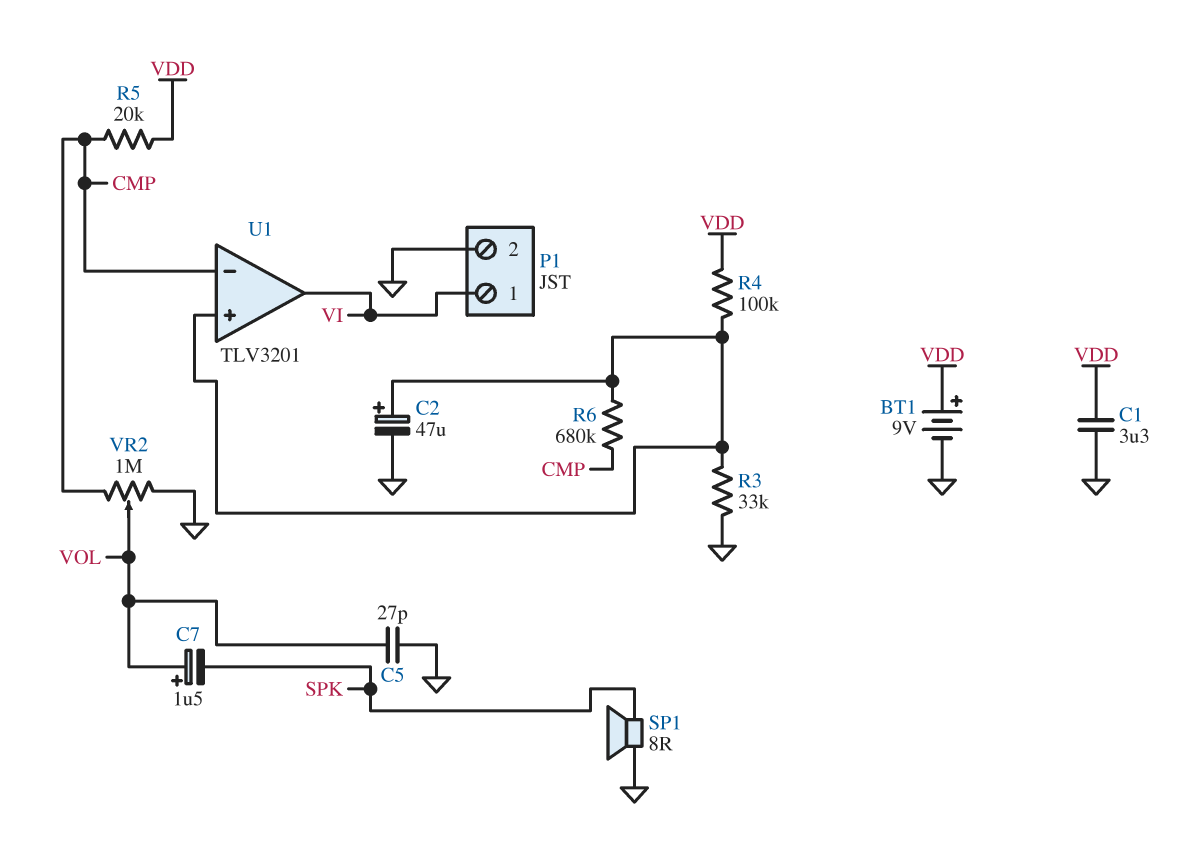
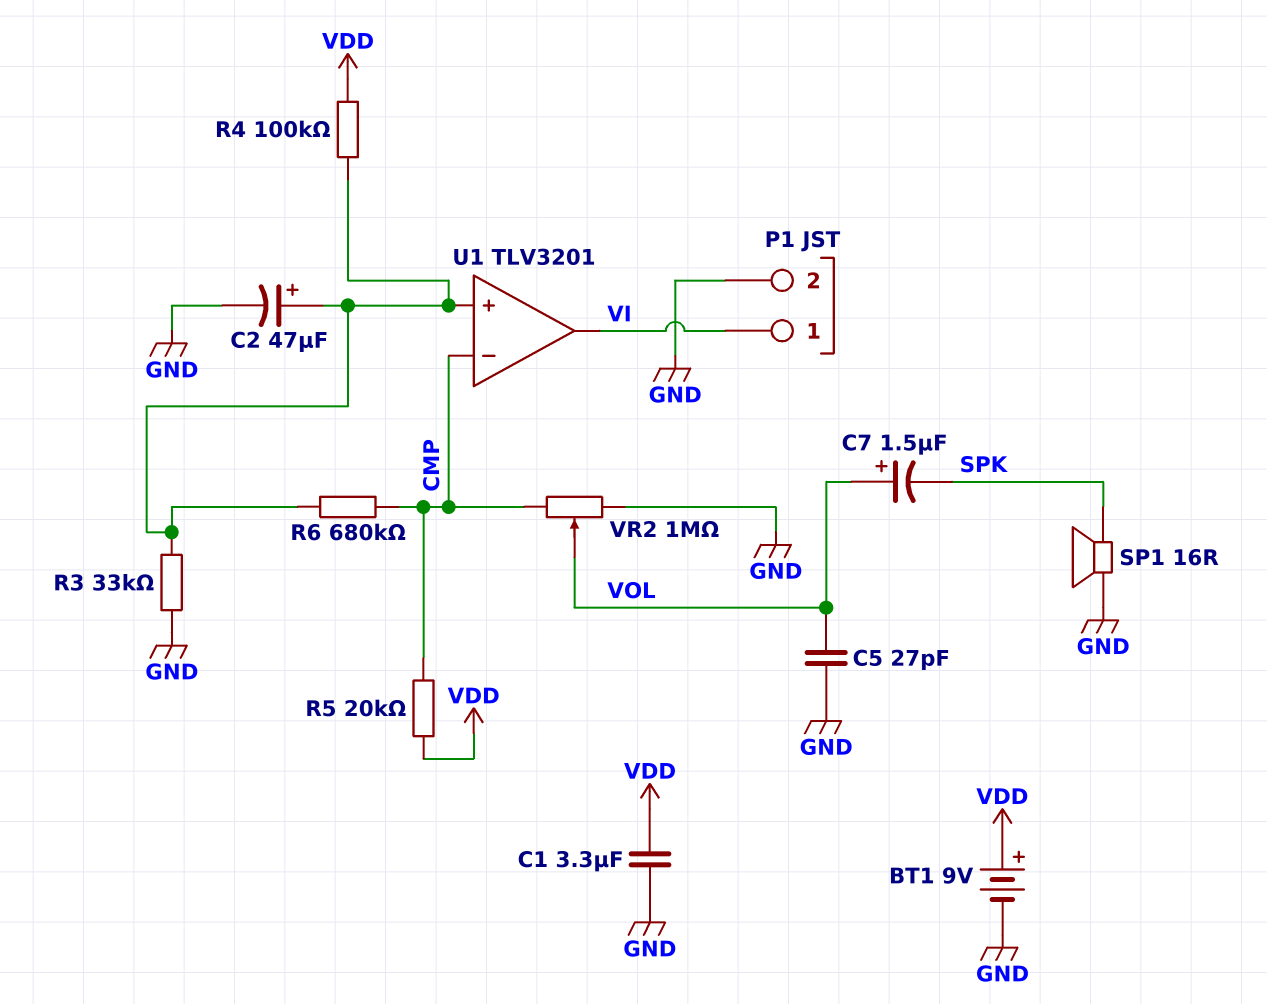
SP1: speaker 8R (GND, SPK) -> speaker 16R (GND, SPK)

